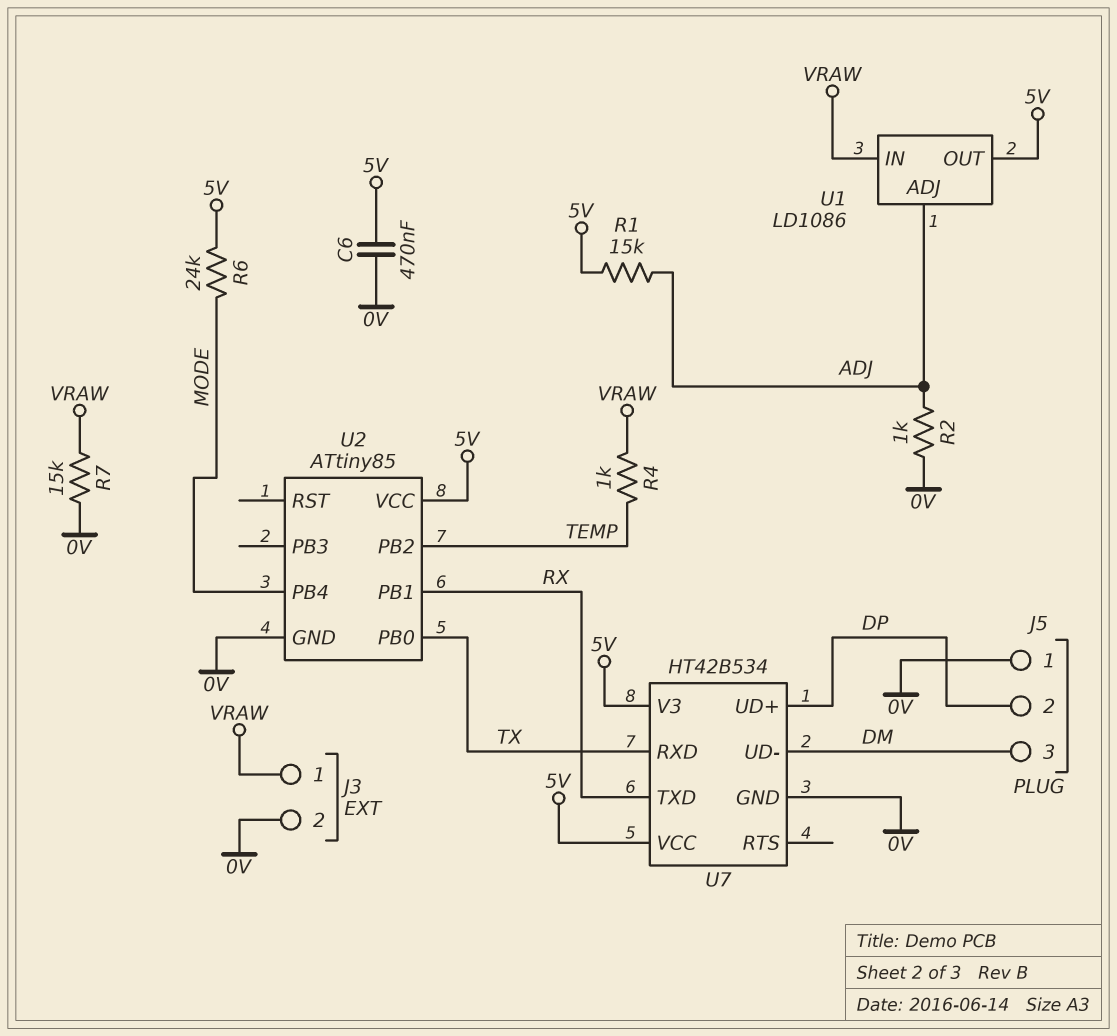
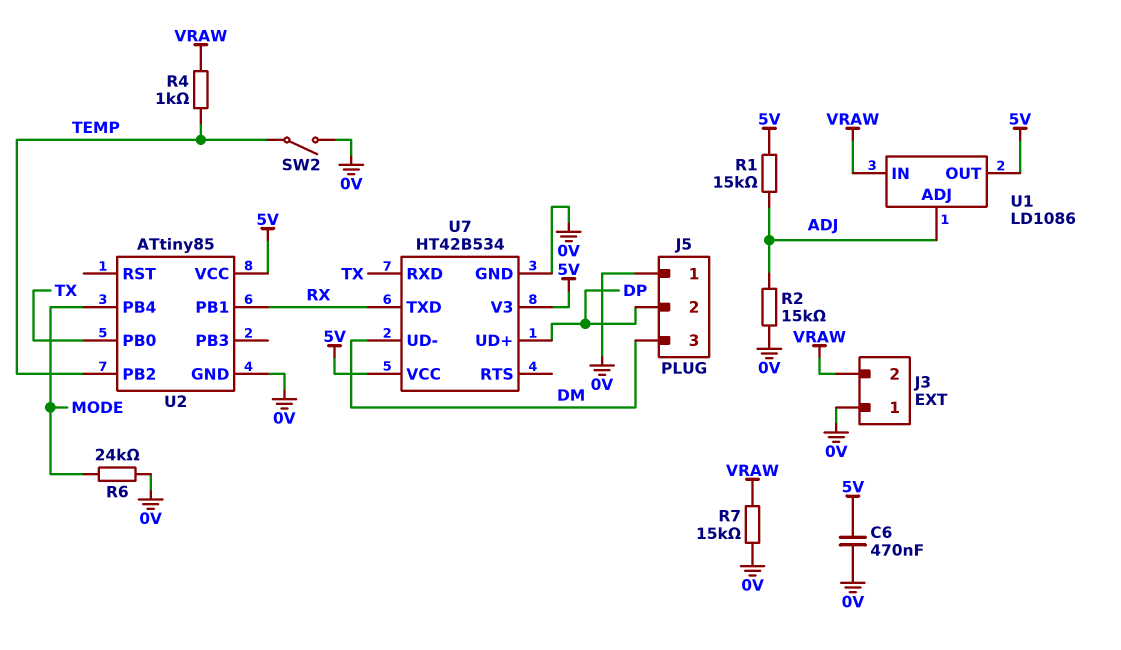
J3 pin 1: VRAW -> 0V
J3 pin 2: 0V -> VRAW
R2: 1k (0V, ADJ) -> 15k (0V, ADJ)
R6: 24k (5V, MODE) -> 24k (0V, MODE)
SW2: none -> switch (0V, TEMP)

